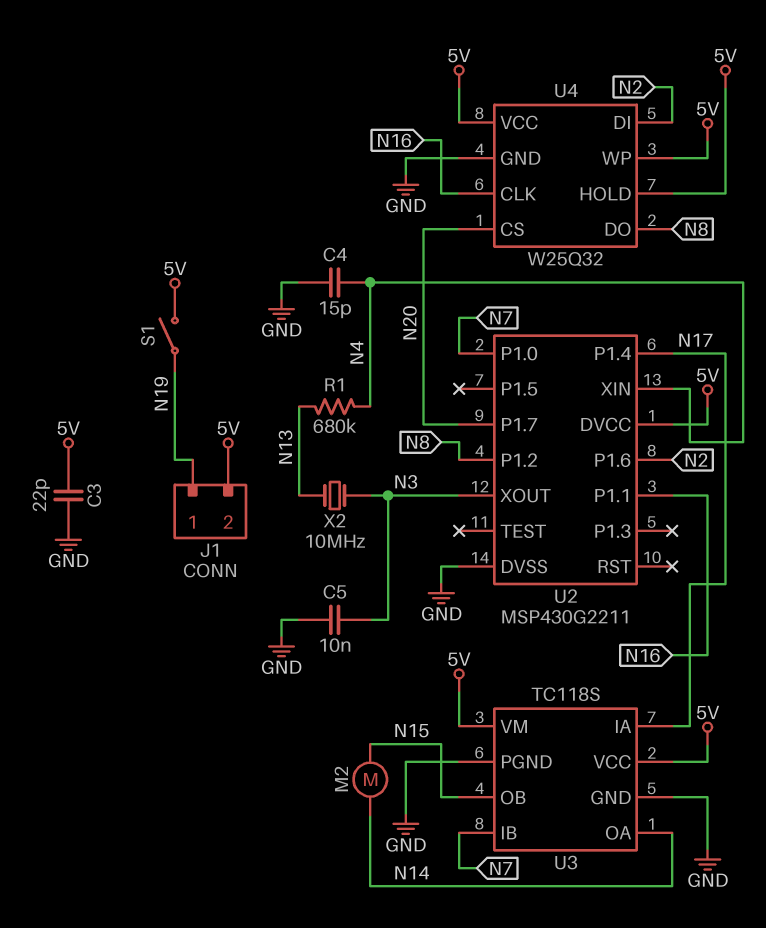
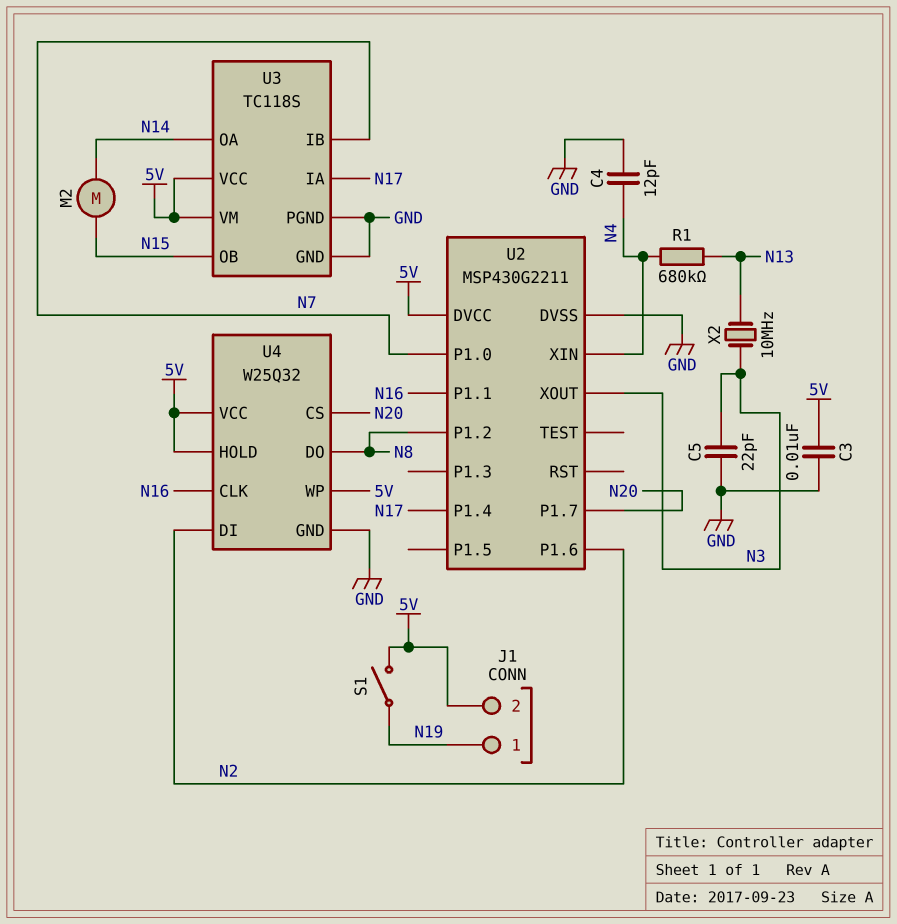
C3: 22pF (5V, GND) -> 10nF (5V, GND)
C4: 15pF (GND, N4) -> 12pF (GND, N4)
C5: 10nF (GND, N3) -> 22pF (GND, N3)

